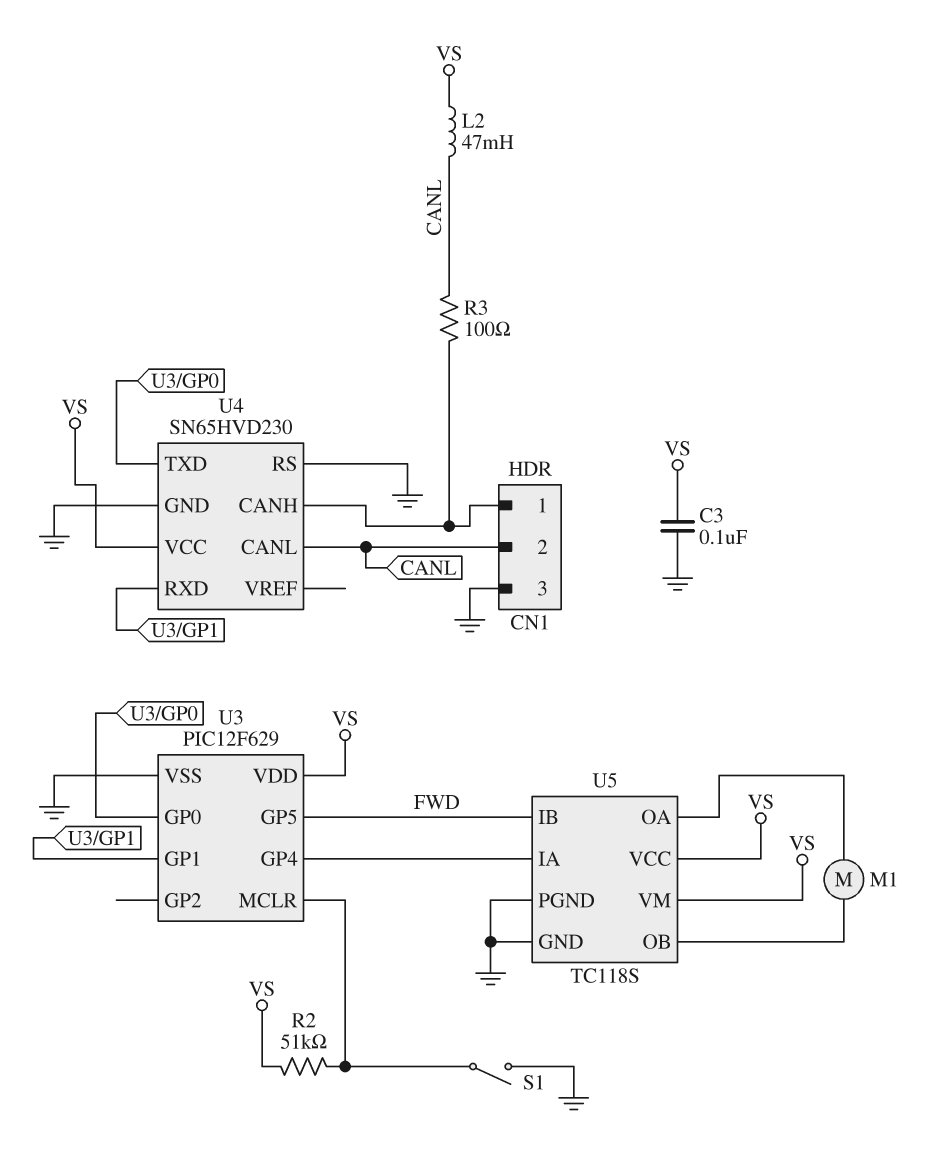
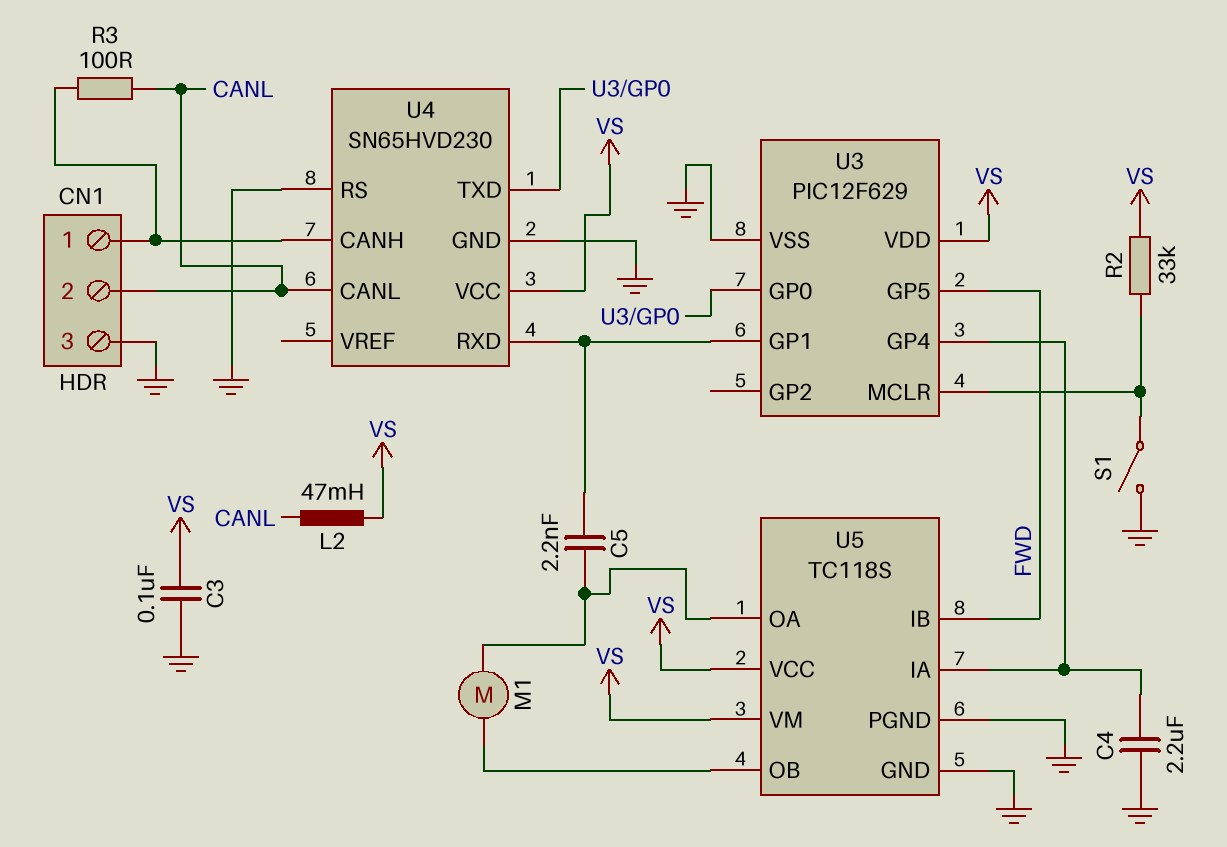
C4: none -> 2.2uF (GND, U3/GP4)
C5: none -> 2.2nF (U3/GP1, U5/OA)
R2: 51k (U3/MCLR, VS) -> 33k (U3/MCLR, VS)

